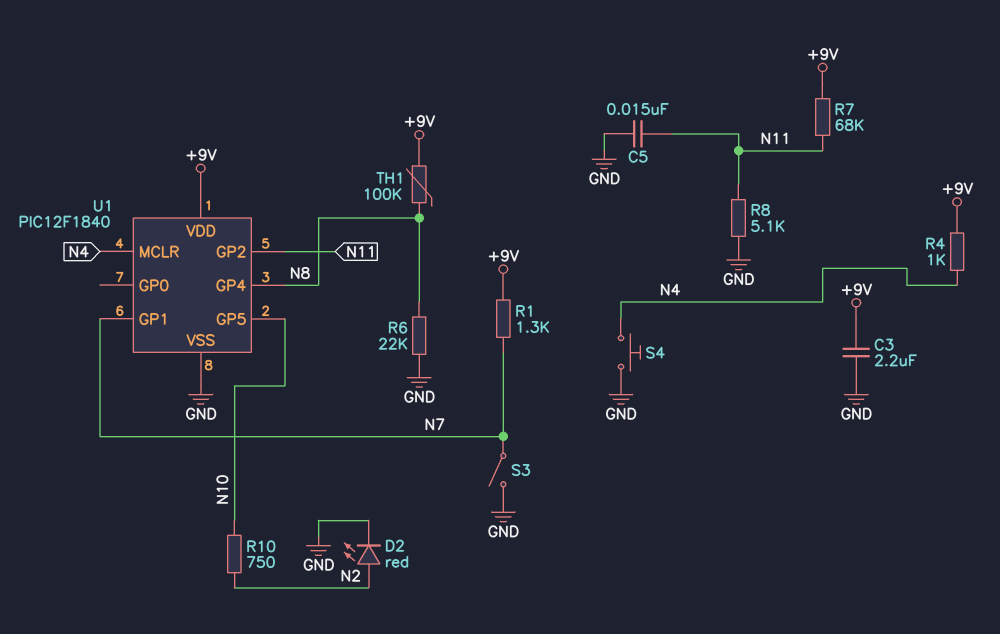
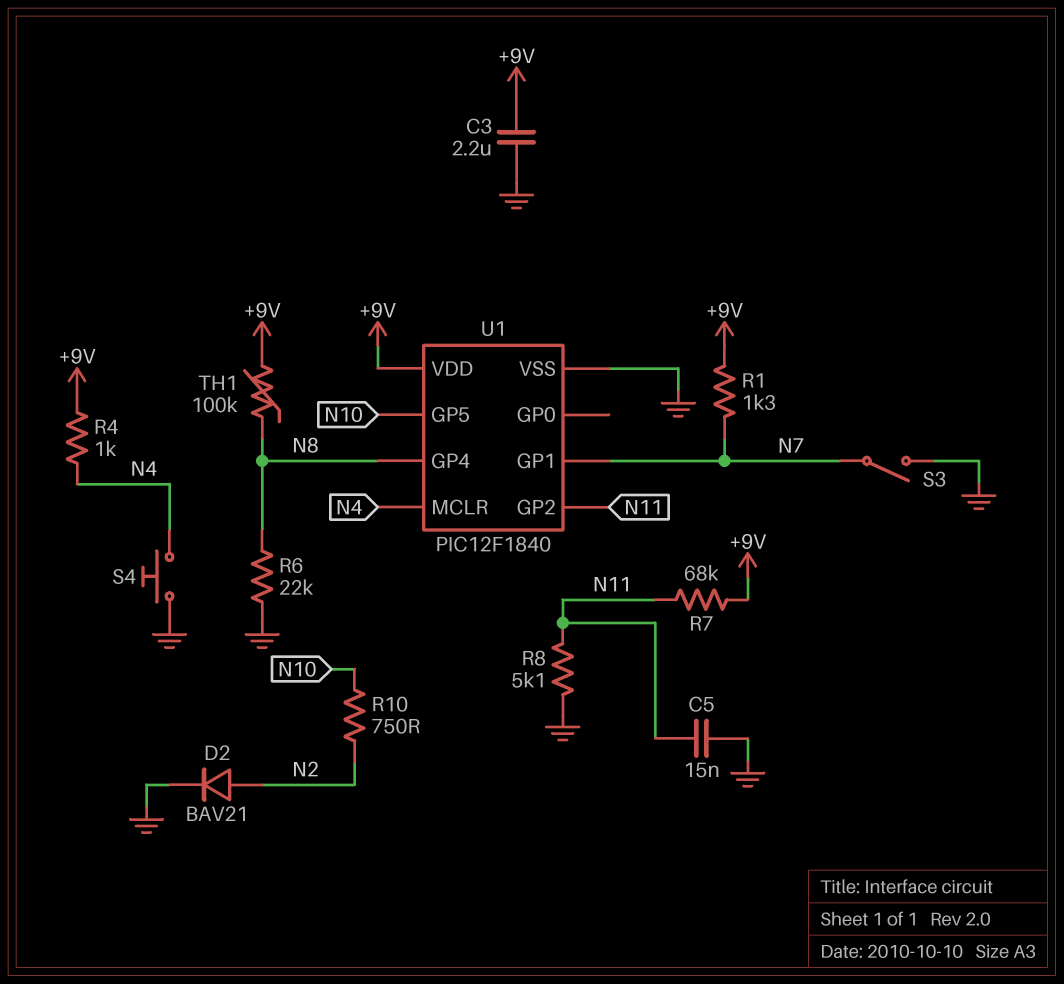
D2: LED red (A N2, K GND) -> diode BAV21 (A N2, K GND)

